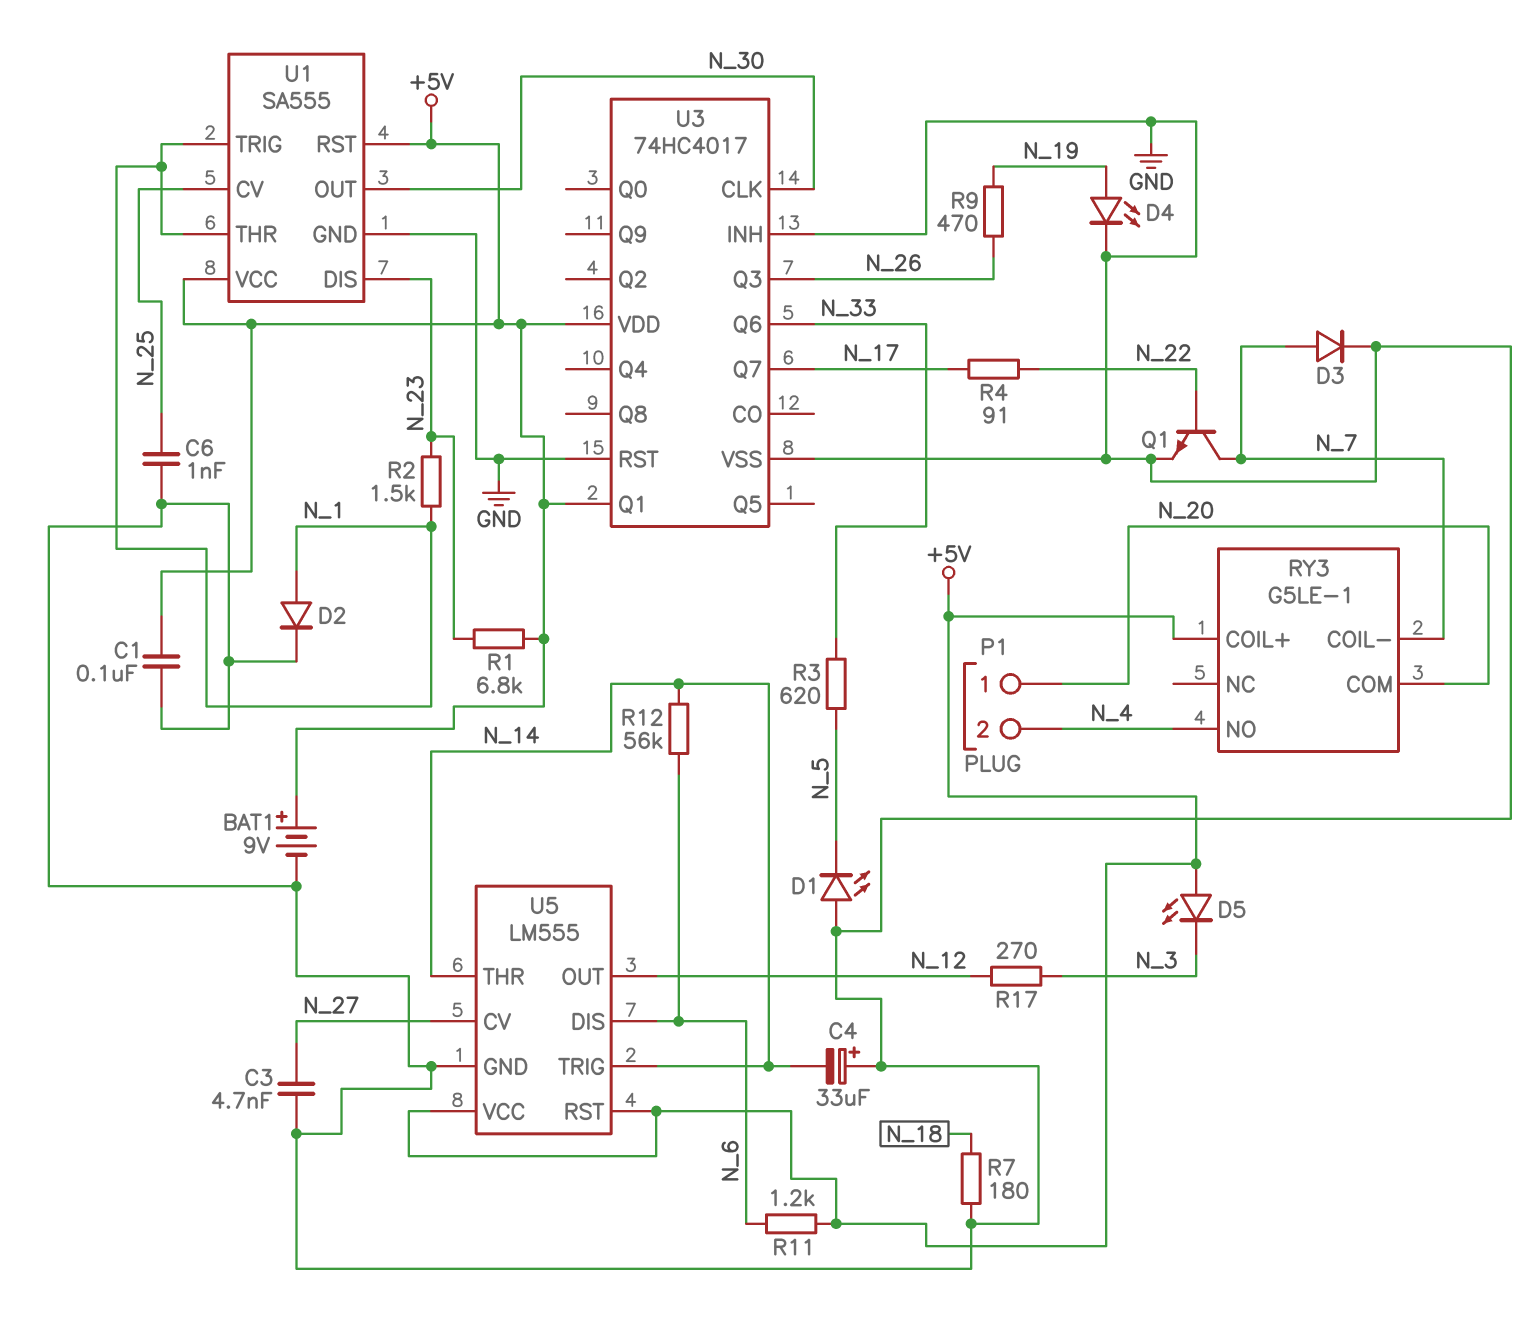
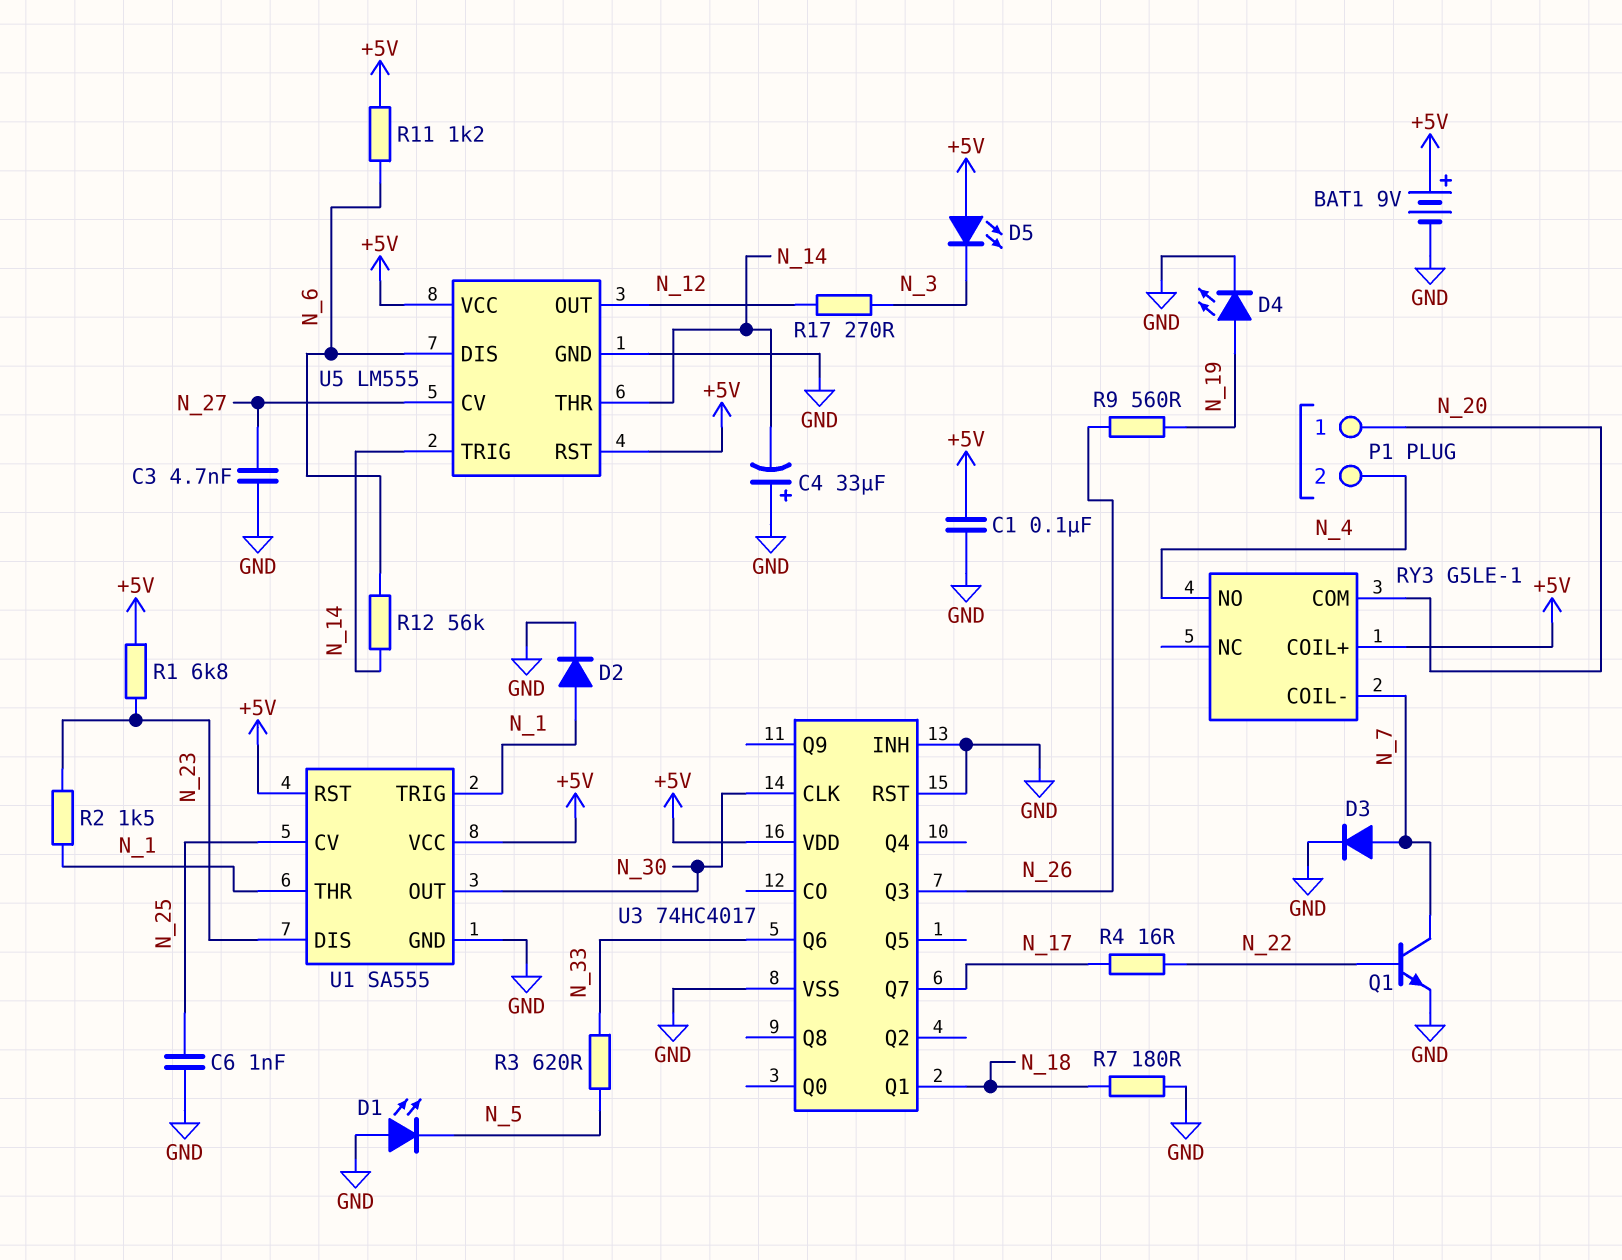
R4: 91 (N_17, N_22) -> 16 (N_17, N_22)
R9: 470 (N_19, N_26) -> 560 (N_19, N_26)
U3 pin Q1: +5V -> N_18

